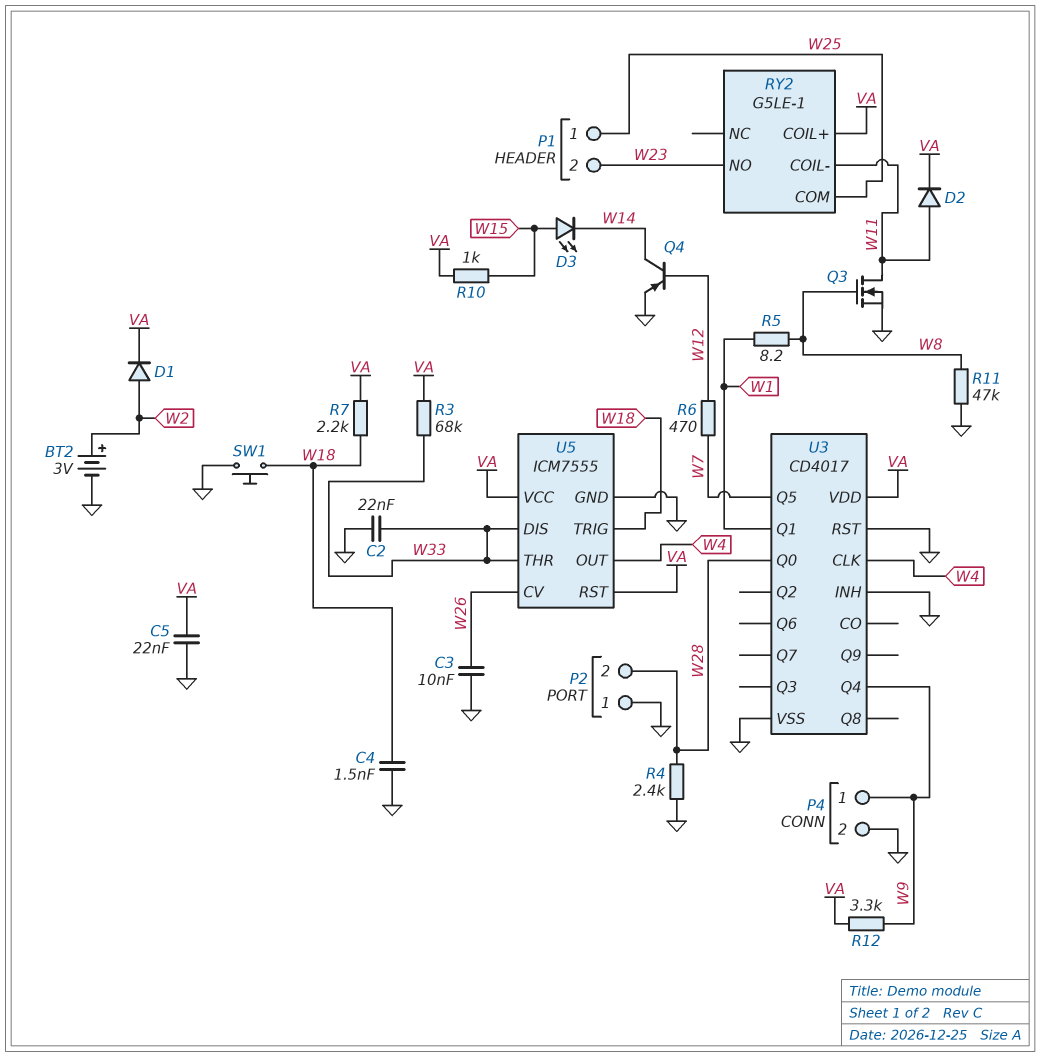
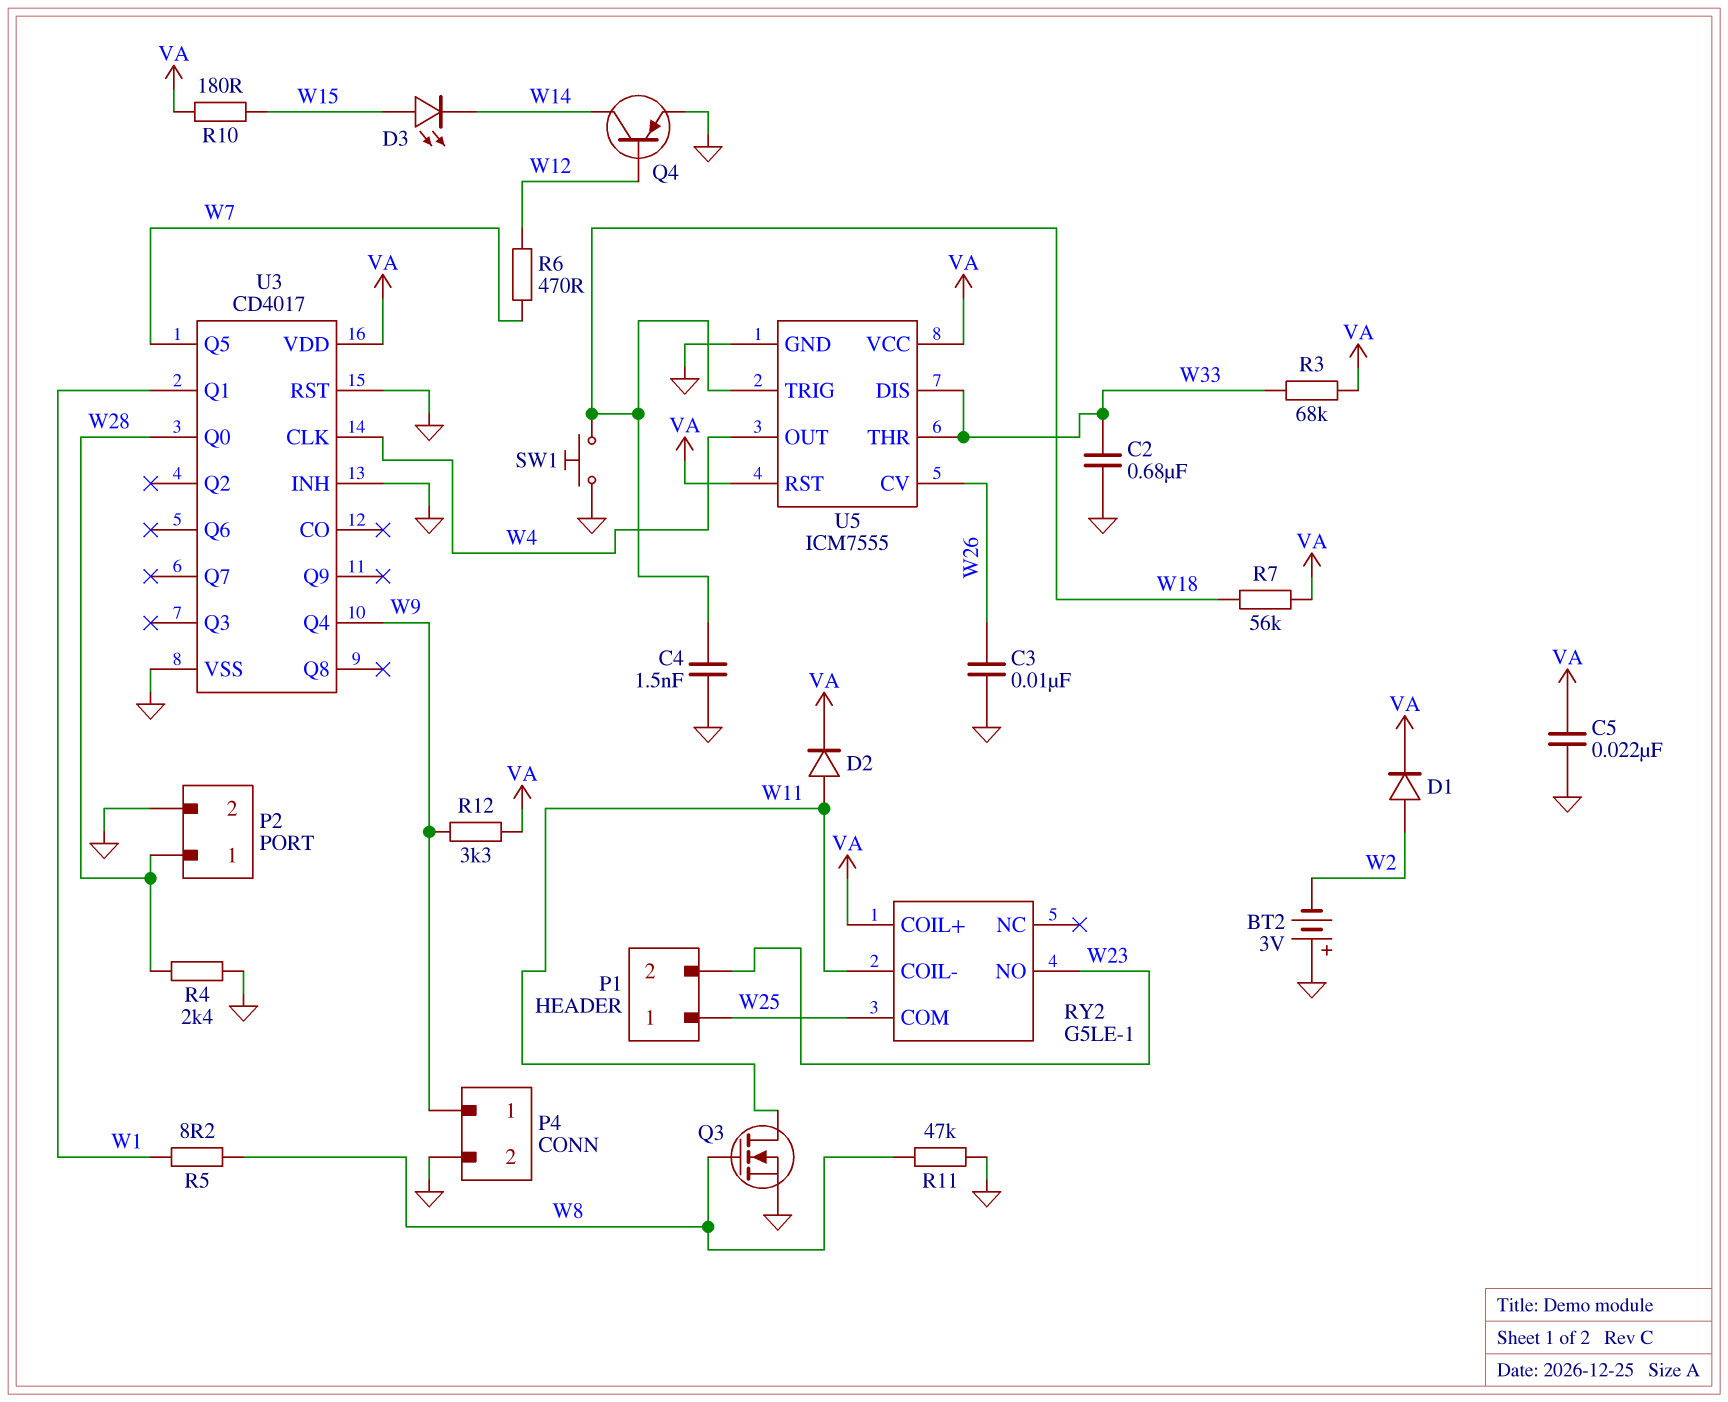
BT2: 3V (plus W2, minus GND) -> 3V (plus GND, minus W2)
C2: 22nF (GND, W33) -> 680nF (GND, W33)
P2 pin 1: GND -> W28
P2 pin 2: W28 -> GND
R7: 2.2k (VA, W18) -> 56k (VA, W18)
R10: 1k (VA, W15) -> 180 (VA, W15)

